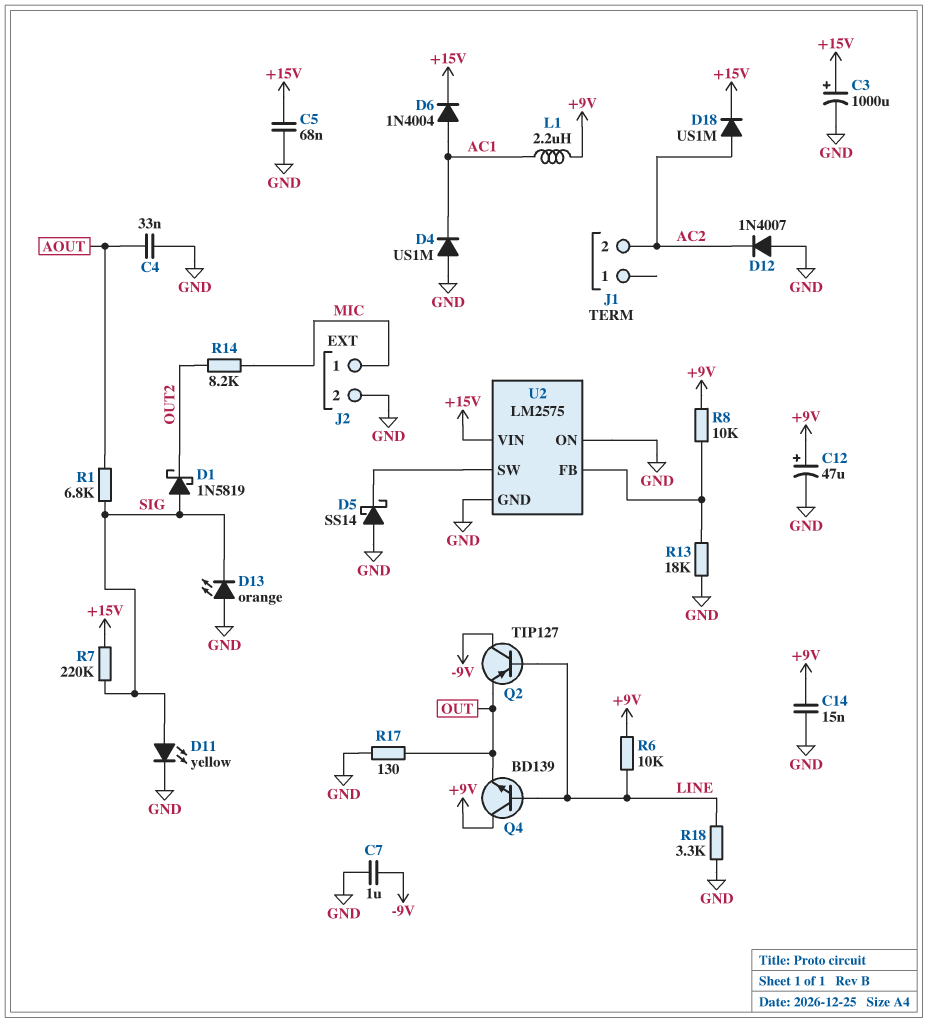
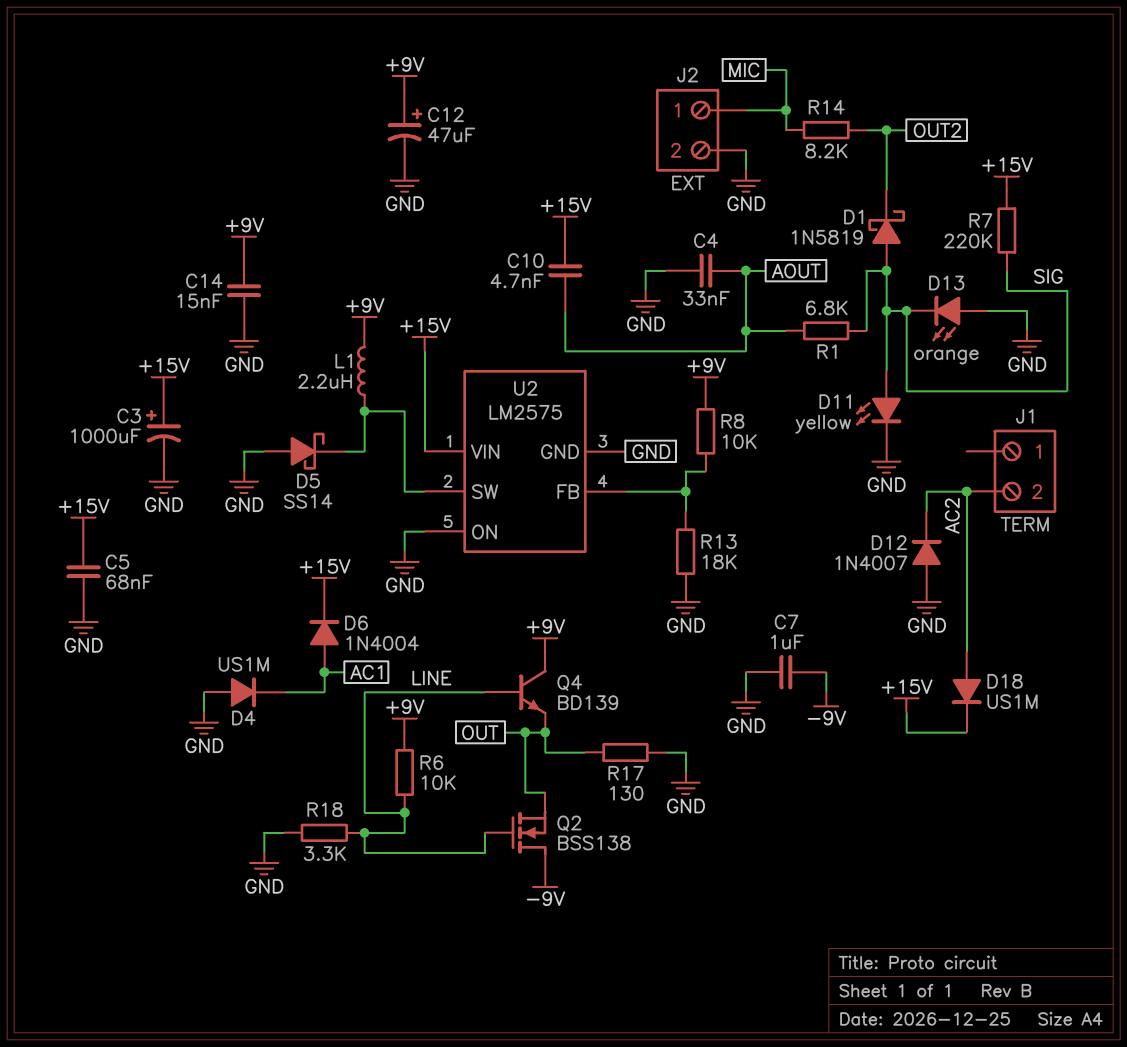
C10: none -> 4.7nF (+15V, AOUT)
L1: 2.2uH (+9V, AC1) -> 2.2uH (+9V, U2/SW)
Q2: PNP TIP127 (B LINE, C -9V, E OUT) -> NMOS BSS138 (G LINE, D -9V, S OUT)

